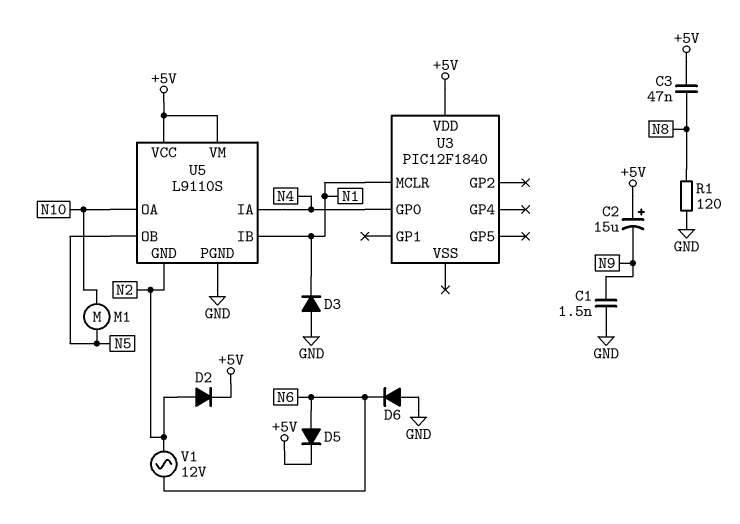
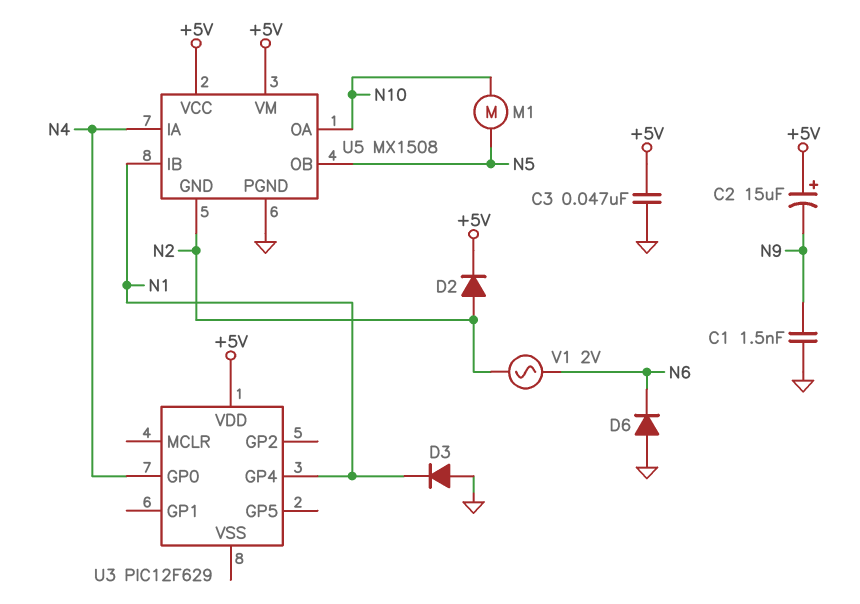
C3: 47nF (+5V, N8) -> 47nF (+5V, GND)
D5: diode (A N6, K +5V) -> none
R1: 120 (GND, N8) -> none
U3: PIC12F1840 -> PIC12F629
U3 pin GP4: none -> N1
U3 pin MCLR: N1 -> none
U5: L9110S -> MX1508
V1: AC 12V (N2, N6) -> AC 2V (N2, N6)

